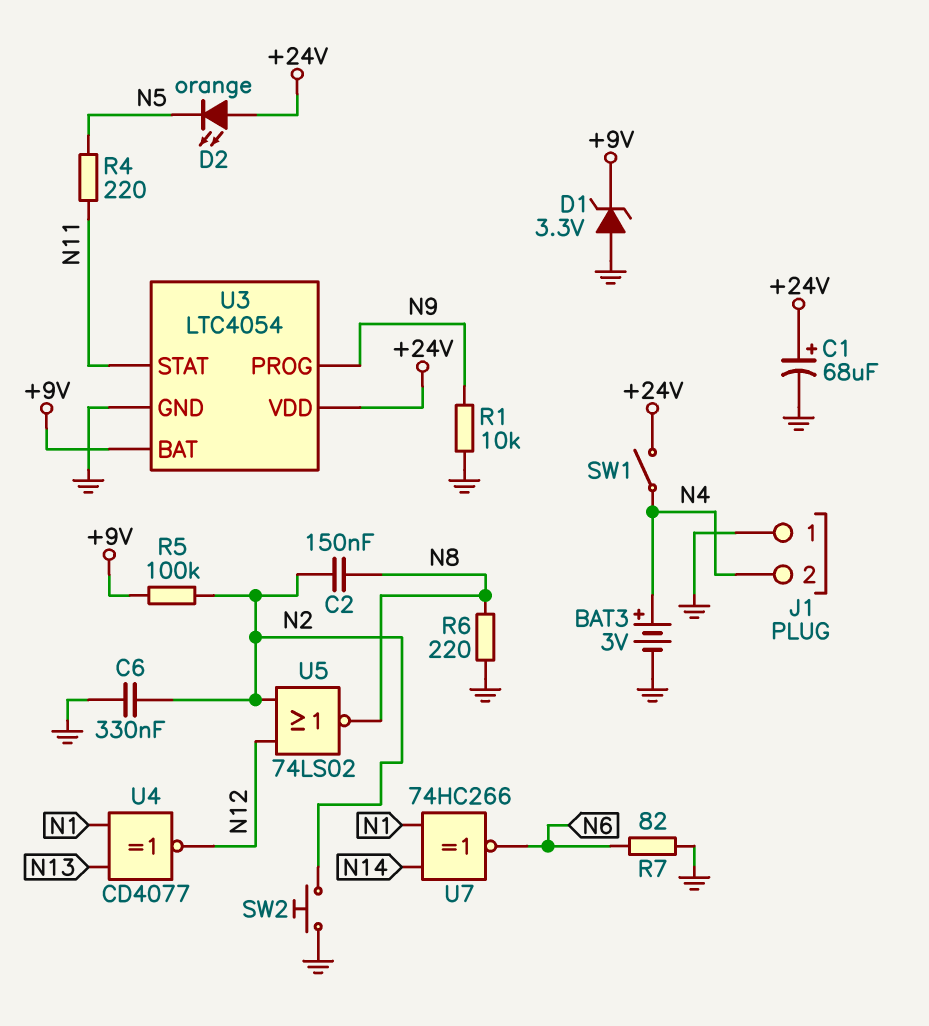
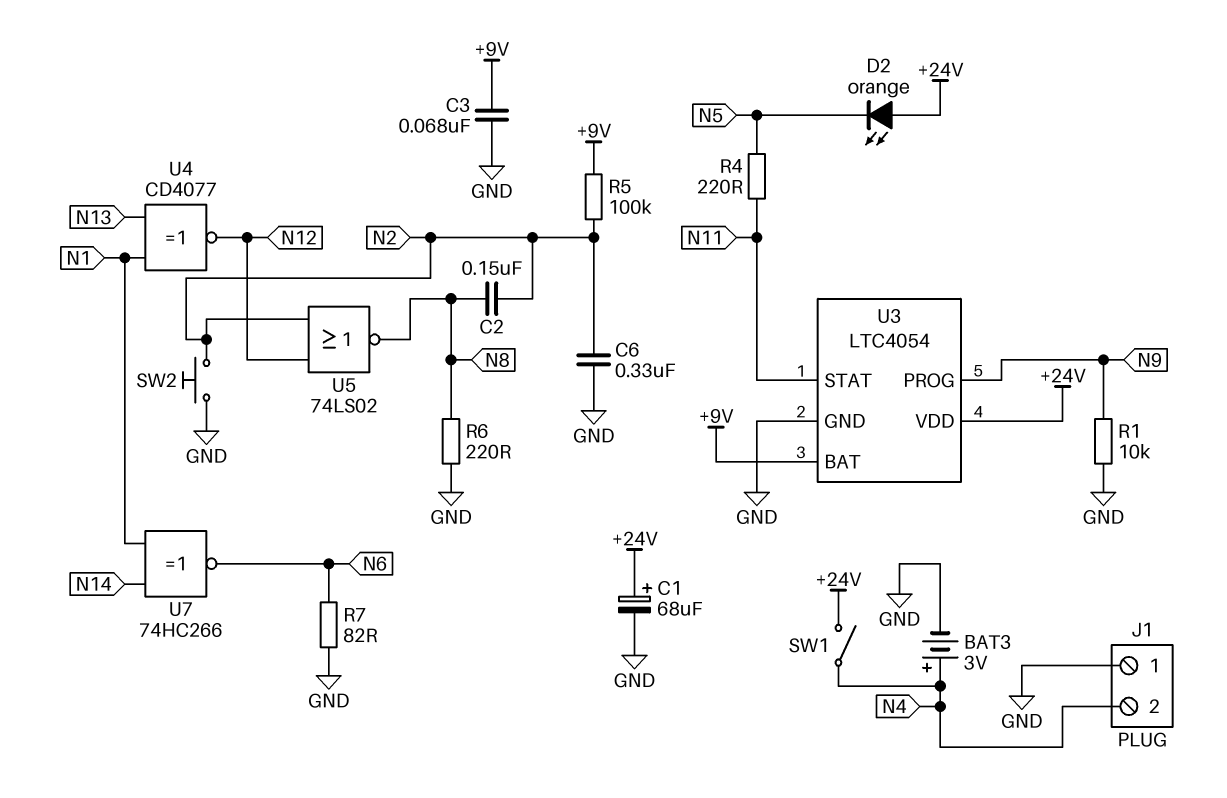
C3: none -> 68nF (+9V, GND)
D1: zener 3.3V (A GND, K +9V) -> none

